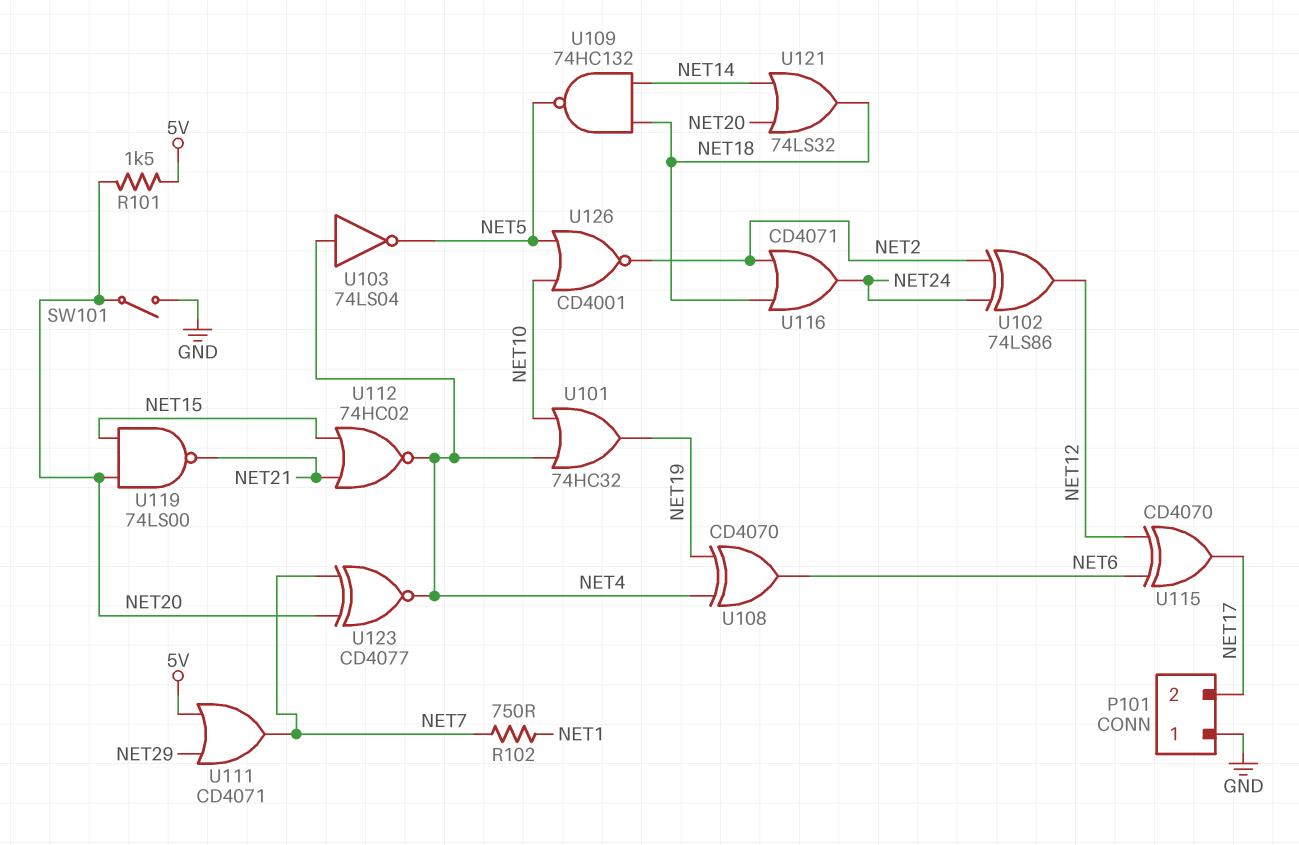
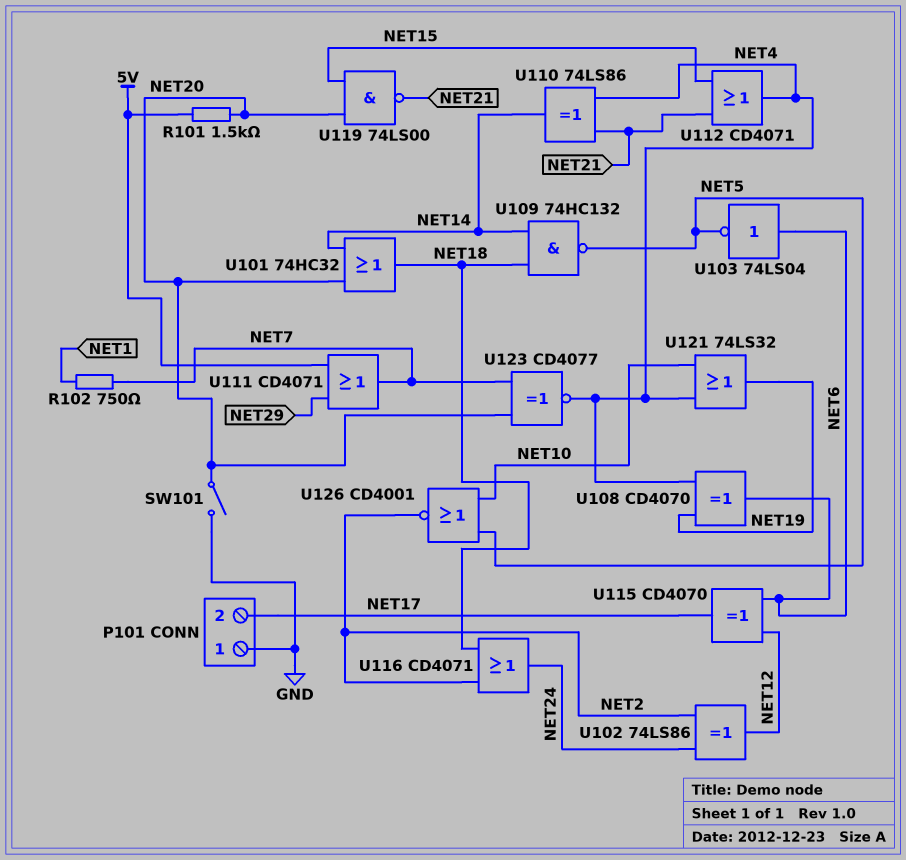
U101: OR 74HC32 (in NET4, in NET10, out NET19) -> OR 74HC32 (in NET14, in NET20, out NET18)
U103: NOT 74LS04 (in NET4, out NET5) -> NOT 74LS04 (in NET6, out NET5)
U110: none -> XOR 74LS86 (in NET4, in NET21, out NET14)
U112: NOR 74HC02 (in NET15, in NET21, out NET4) -> OR CD4071 (in NET15, in NET21, out NET4)
U121: OR 74LS32 (in NET14, in NET20, out NET18) -> OR 74LS32 (in NET4, in NET10, out NET19)

